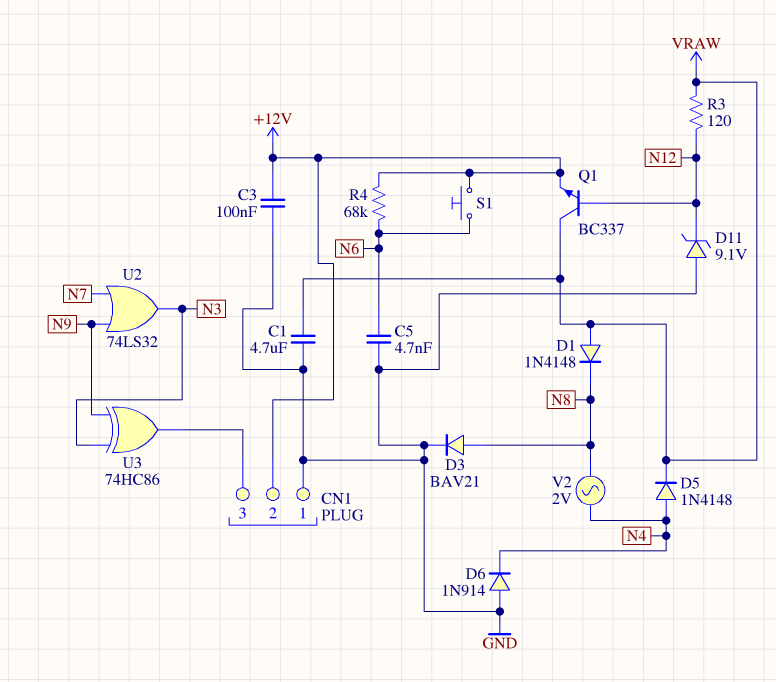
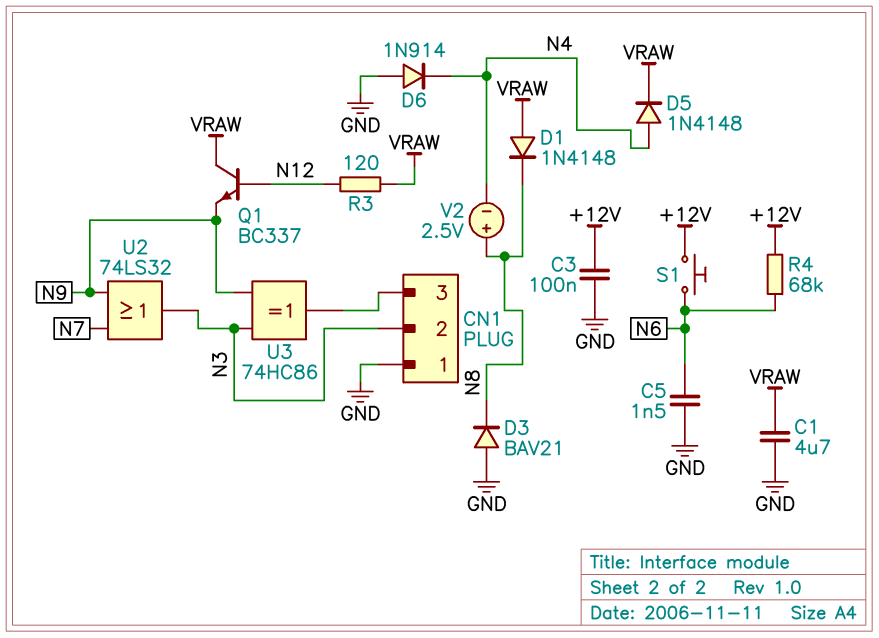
C5: 4.7nF (GND, N6) -> 1.5nF (GND, N6)
CN1 pin 2: +12V -> N3
D3: diode BAV21 (A N8, K GND) -> diode BAV21 (A GND, K N8)
D11: zener 9.1V (A GND, K N12) -> none
Q1: NPN BC337 (B N12, C VRAW, E +12V) -> NPN BC337 (B N12, C VRAW, E N9)
V2: AC 2V (N4, N8) -> 2.5V (plus N8, minus N4)

